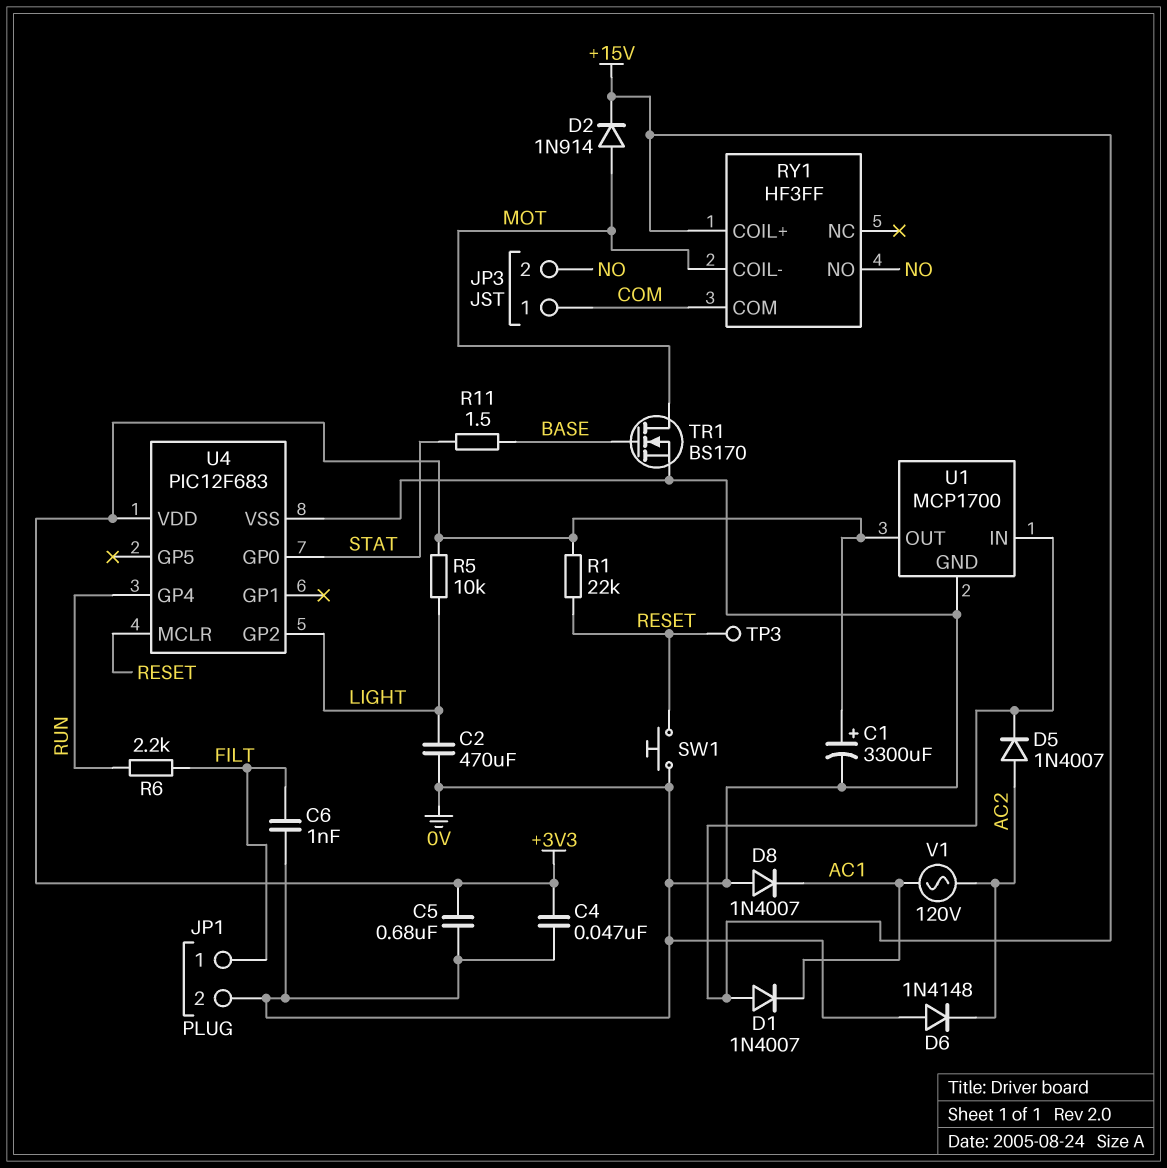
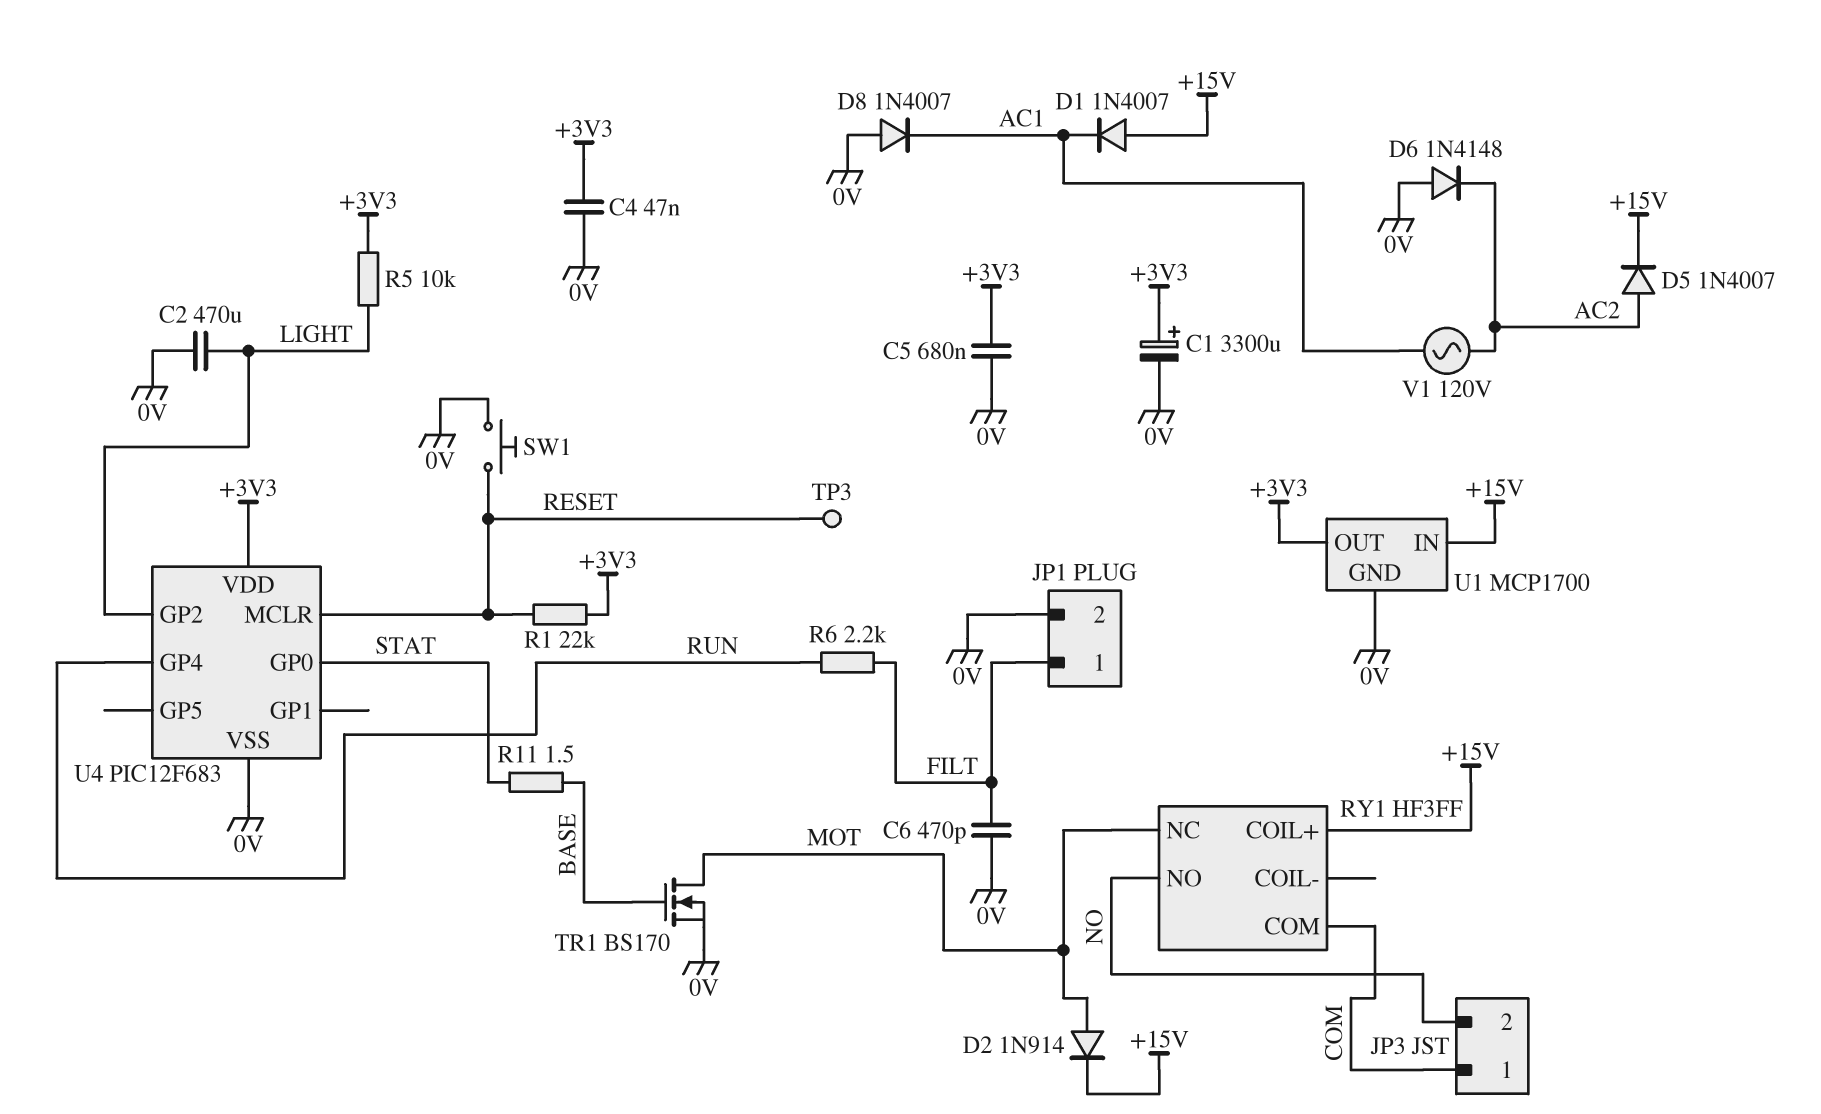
C6: 1nF (0V, FILT) -> 470pF (0V, FILT)
RY1 pin COIL-: MOT -> none
RY1 pin NC: none -> MOT

